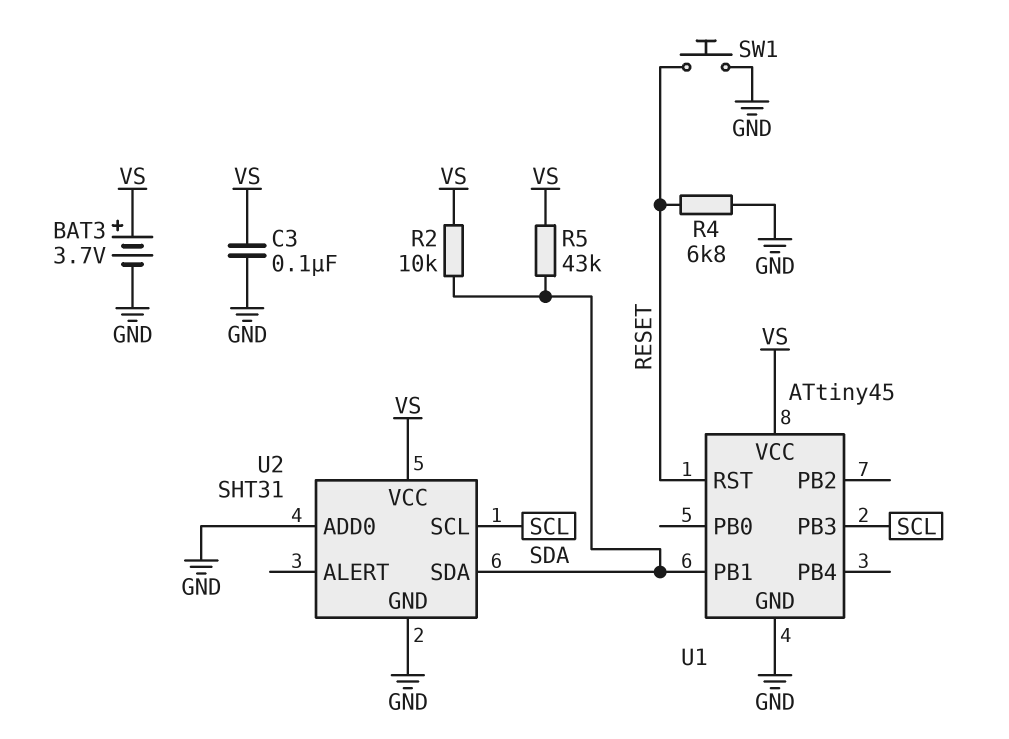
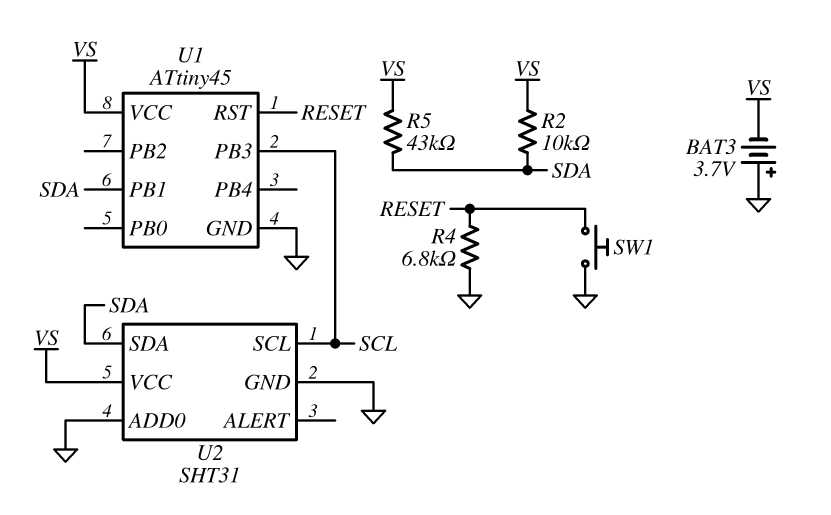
BAT3: 3.7V (plus VS, minus GND) -> 3.7V (plus GND, minus VS)
C3: 100nF (GND, VS) -> none

